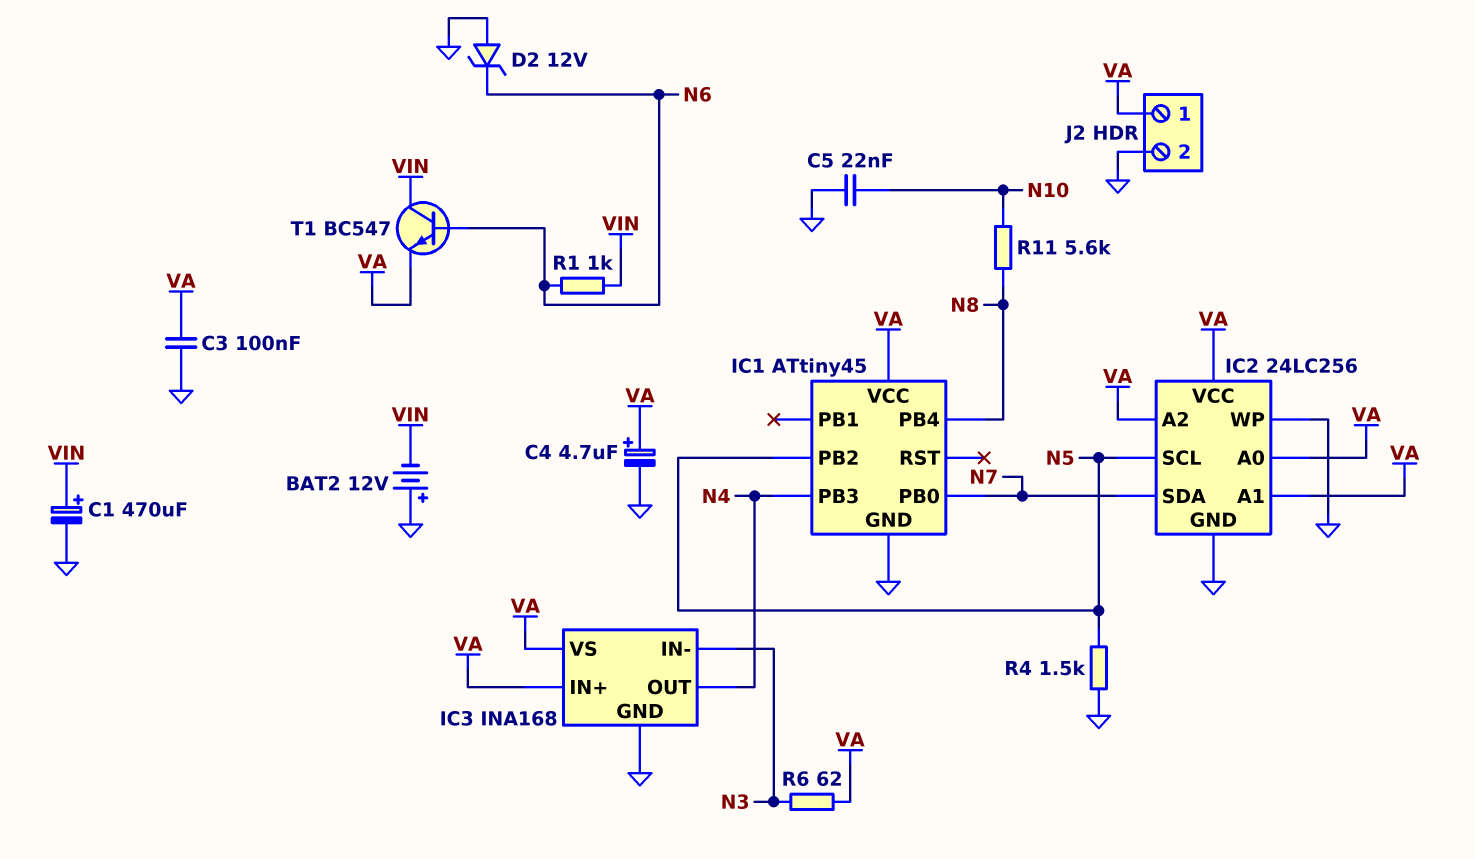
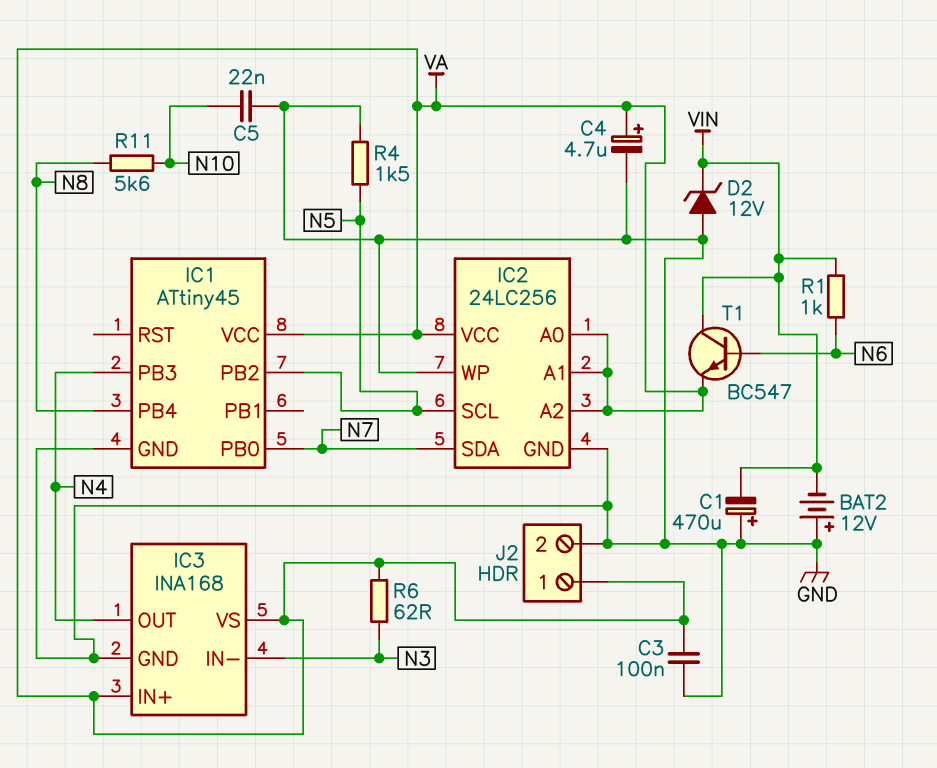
C1: 470uF (plus VIN, minus GND) -> 470uF (plus GND, minus VIN)
D2: zener 12V (A GND, K N6) -> zener 12V (A GND, K VIN)

